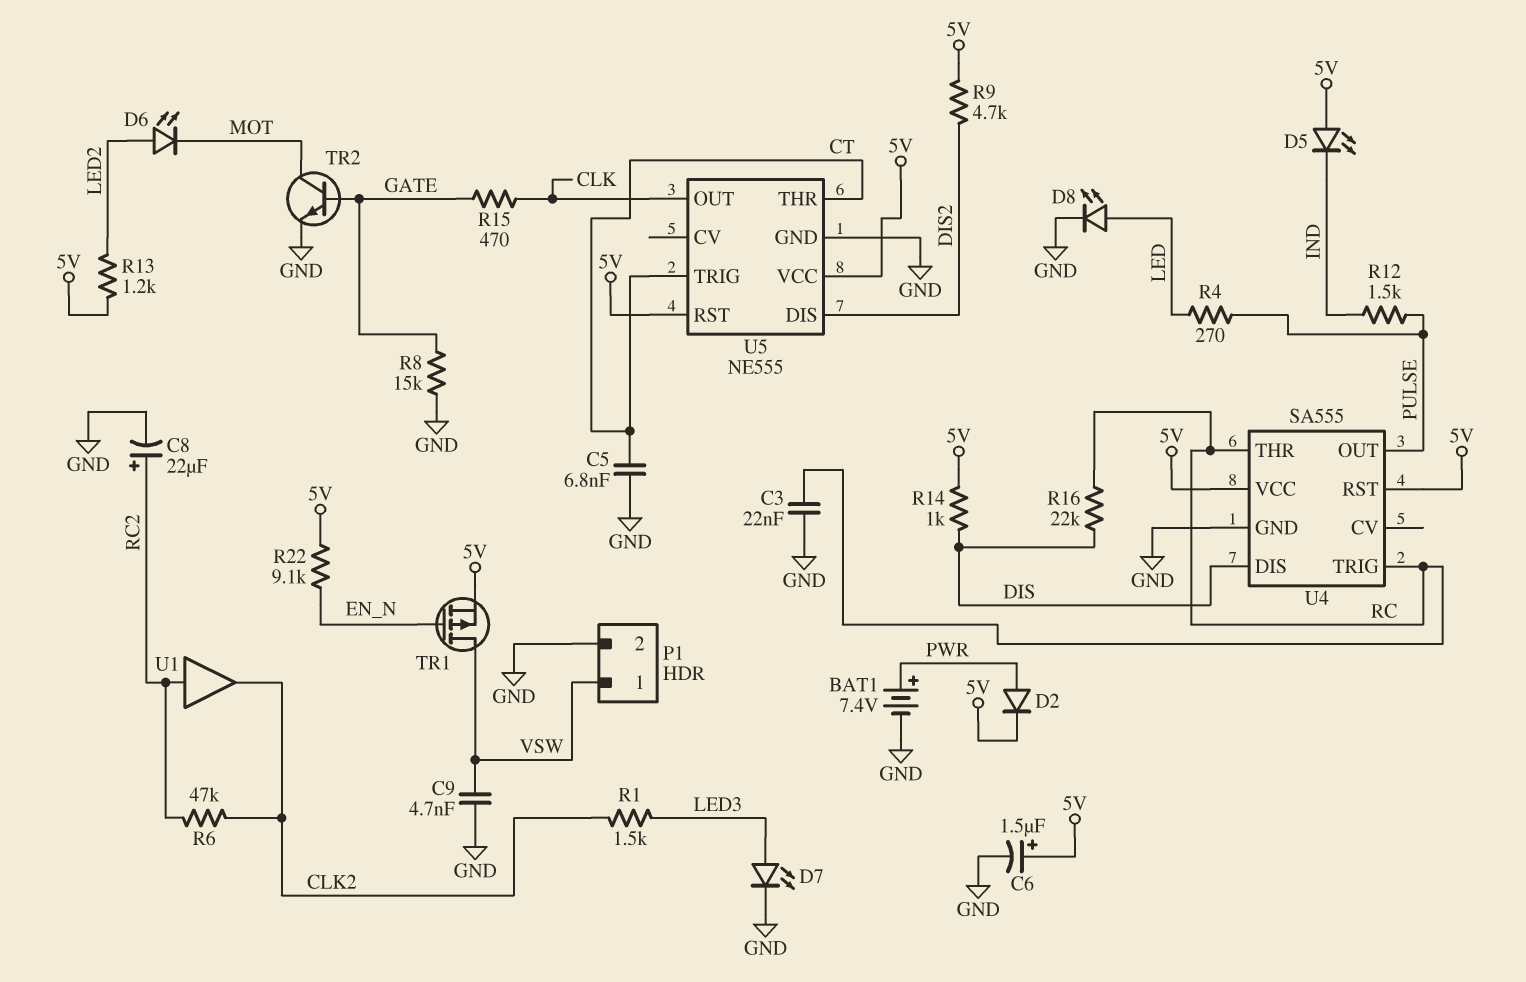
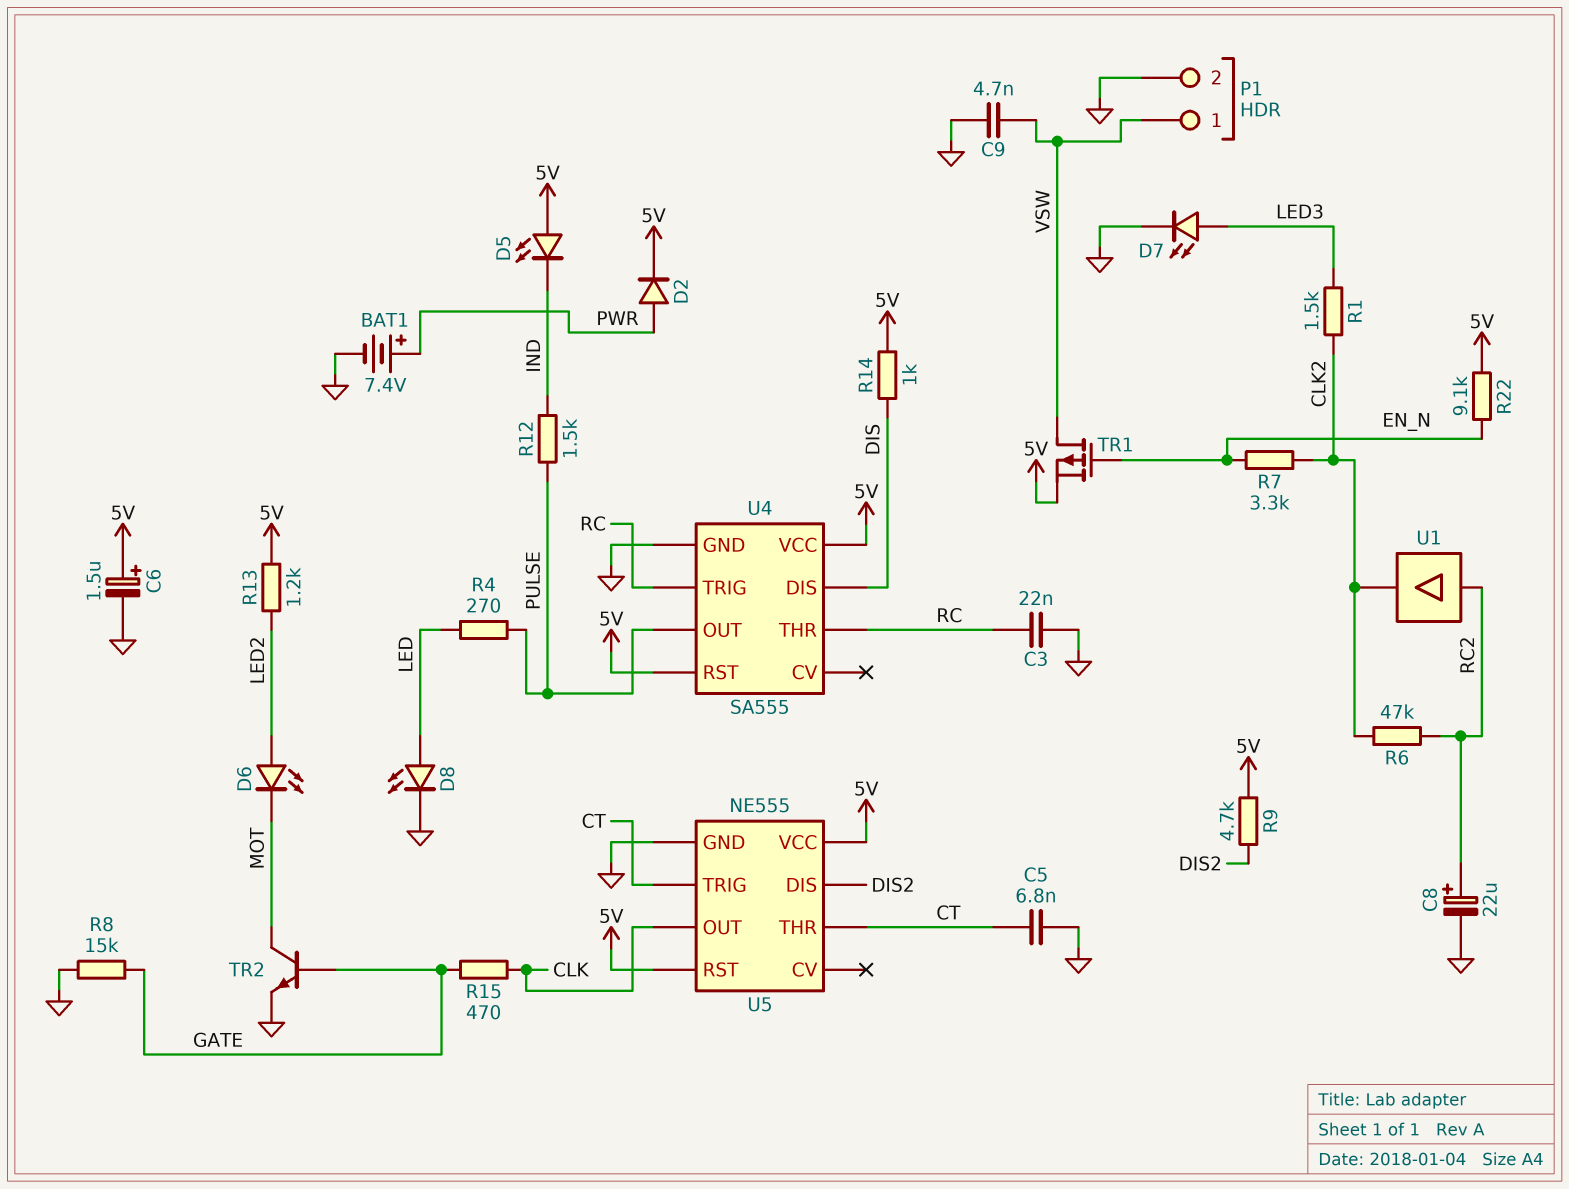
R7: none -> 3.3k (CLK2, EN_N)
R16: 22k (DIS, RC) -> none

